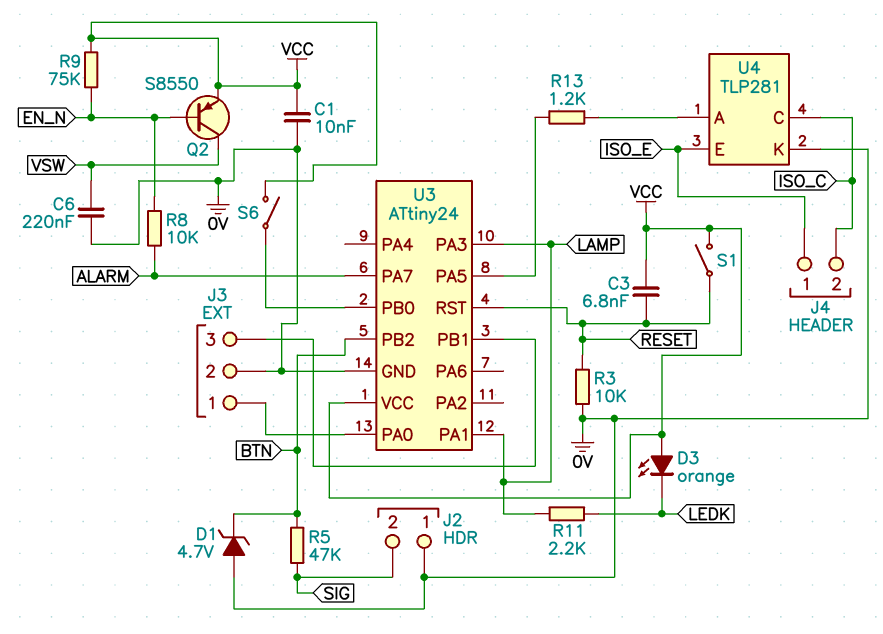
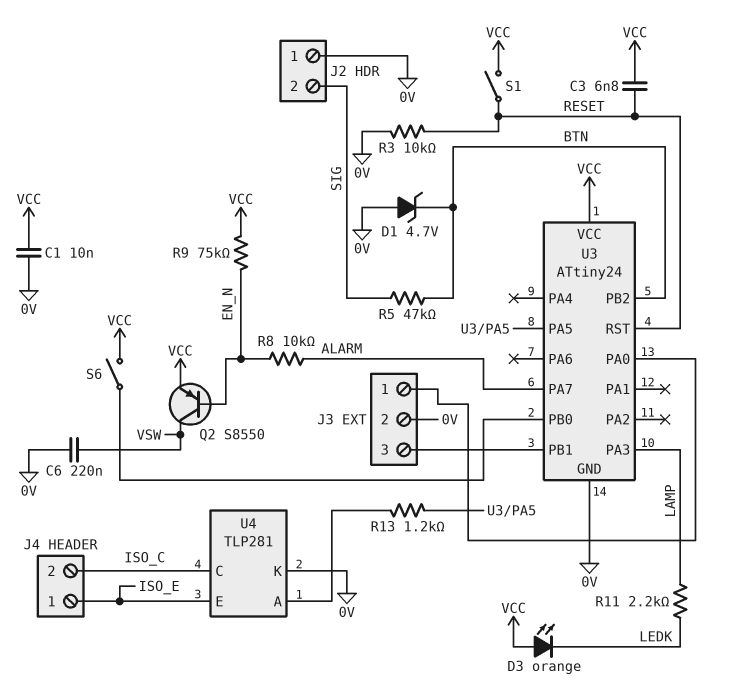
U3 pin PA1: LAMP -> none

